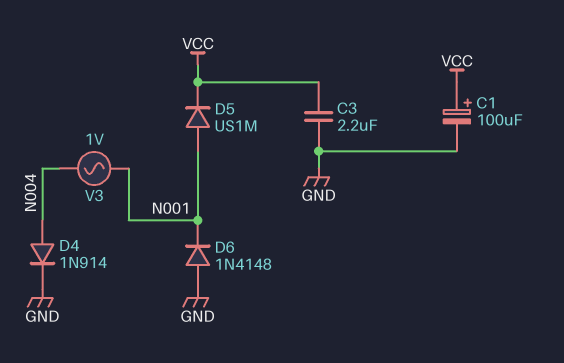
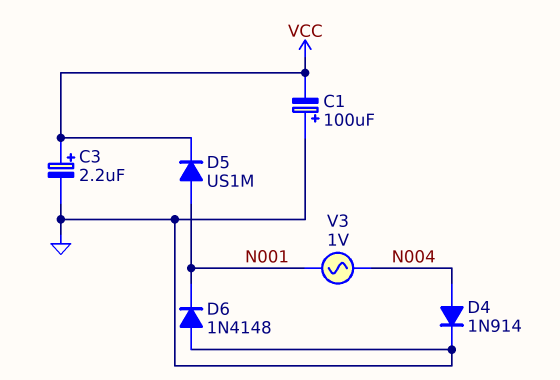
C1: 100uF (plus VCC, minus GND) -> 100uF (plus GND, minus VCC)
C3: 2.2uF (GND, VCC) -> 2.2uF (plus VCC, minus GND)

